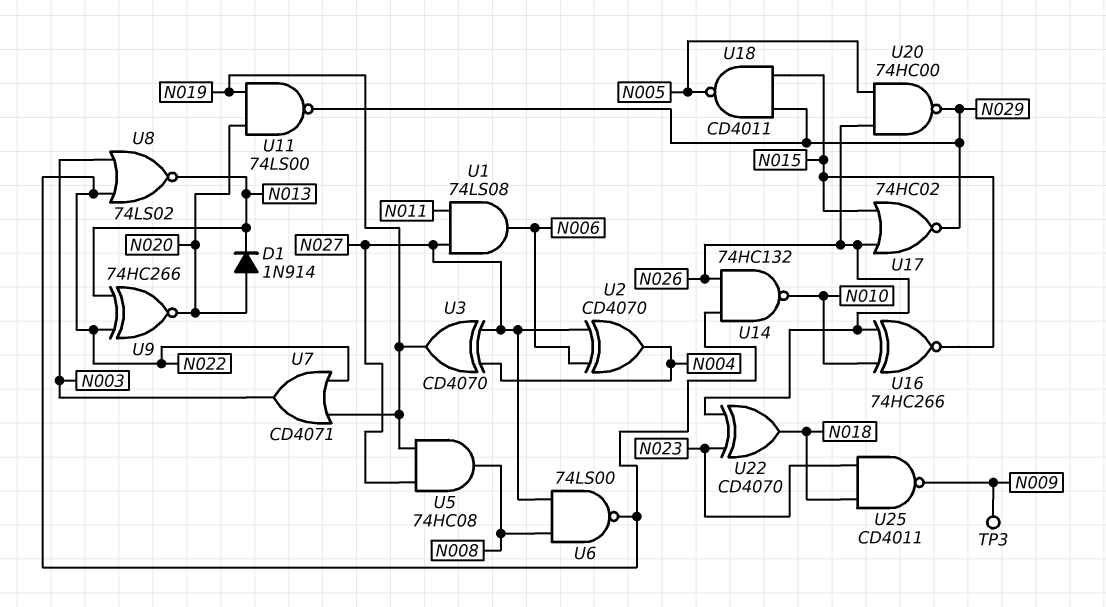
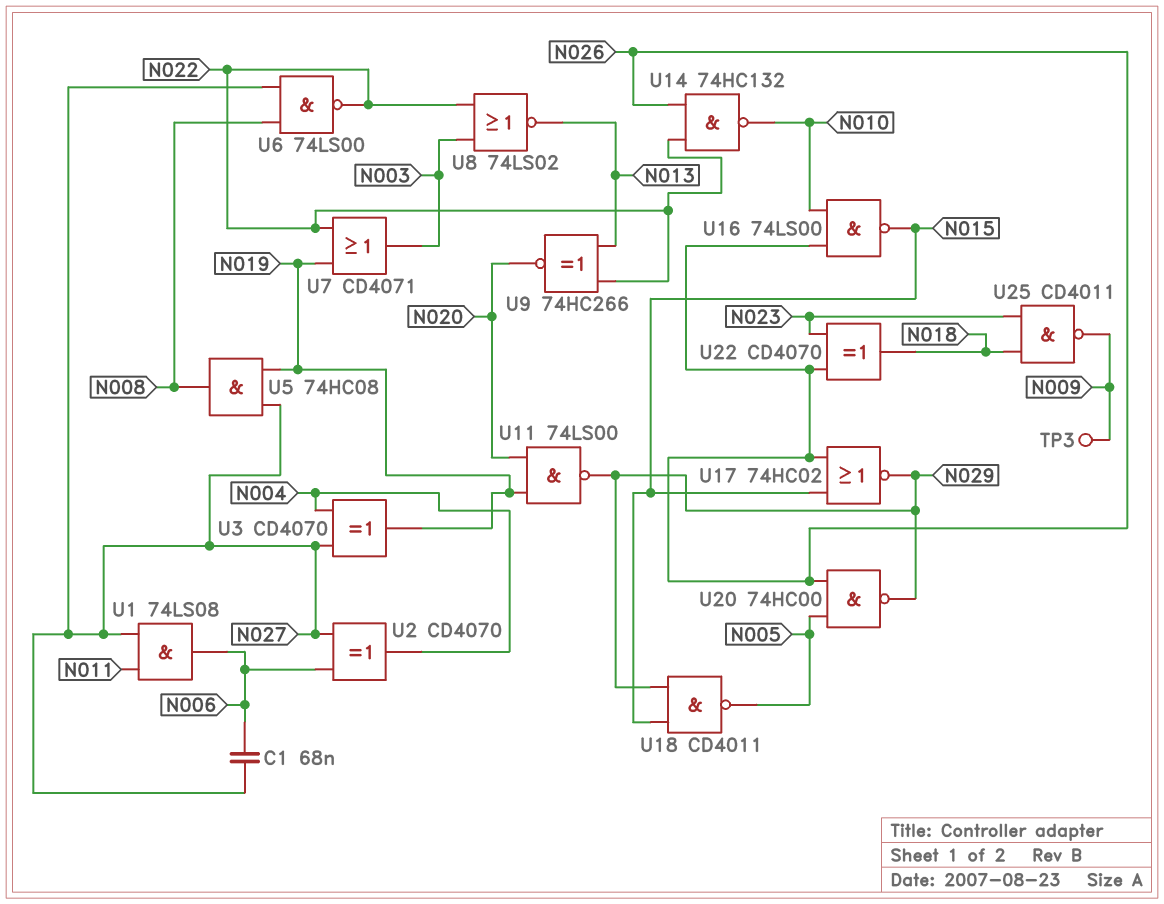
C1: none -> 68nF (N006, N027)
D1: diode 1N914 (A N020, K N013) -> none
U16: XNOR 74HC266 (in N010, in N026, out N015) -> NAND 74LS00 (in N010, in N026, out N015)

